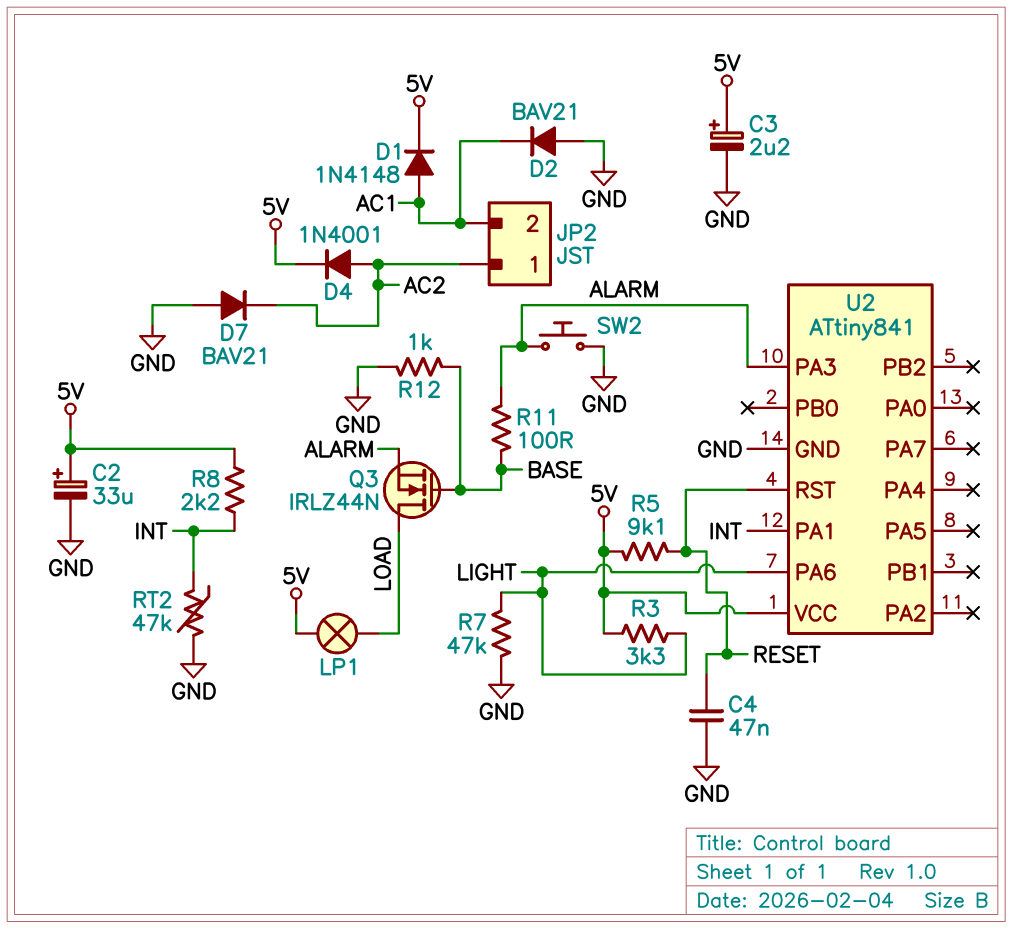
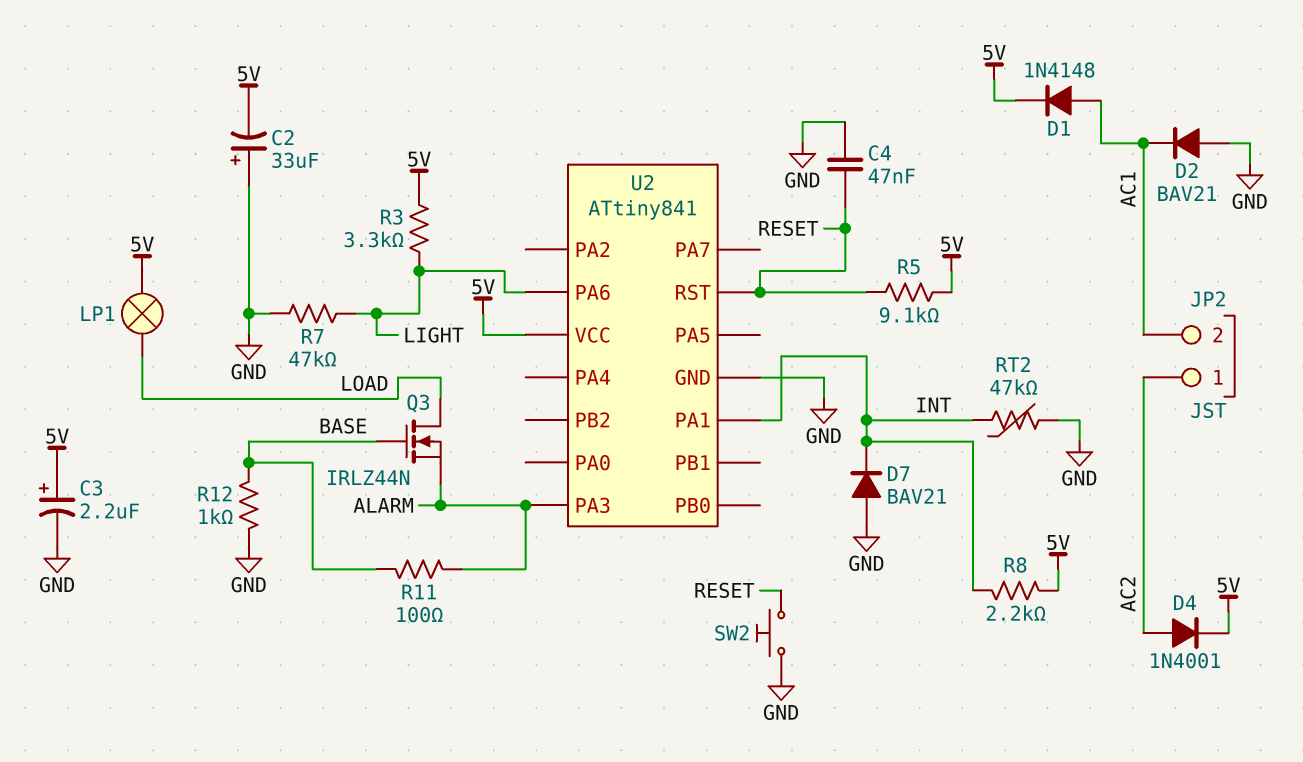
C2: 33uF (plus 5V, minus GND) -> 33uF (plus GND, minus 5V)
D7: diode BAV21 (A GND, K AC2) -> diode BAV21 (A GND, K INT)
SW2: button (ALARM, GND) -> button (GND, RESET)

